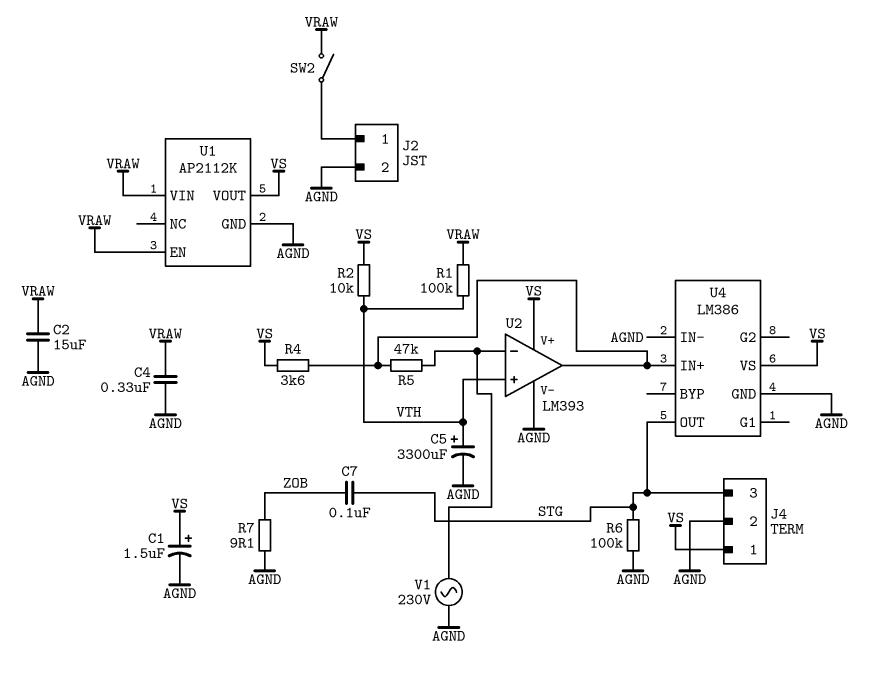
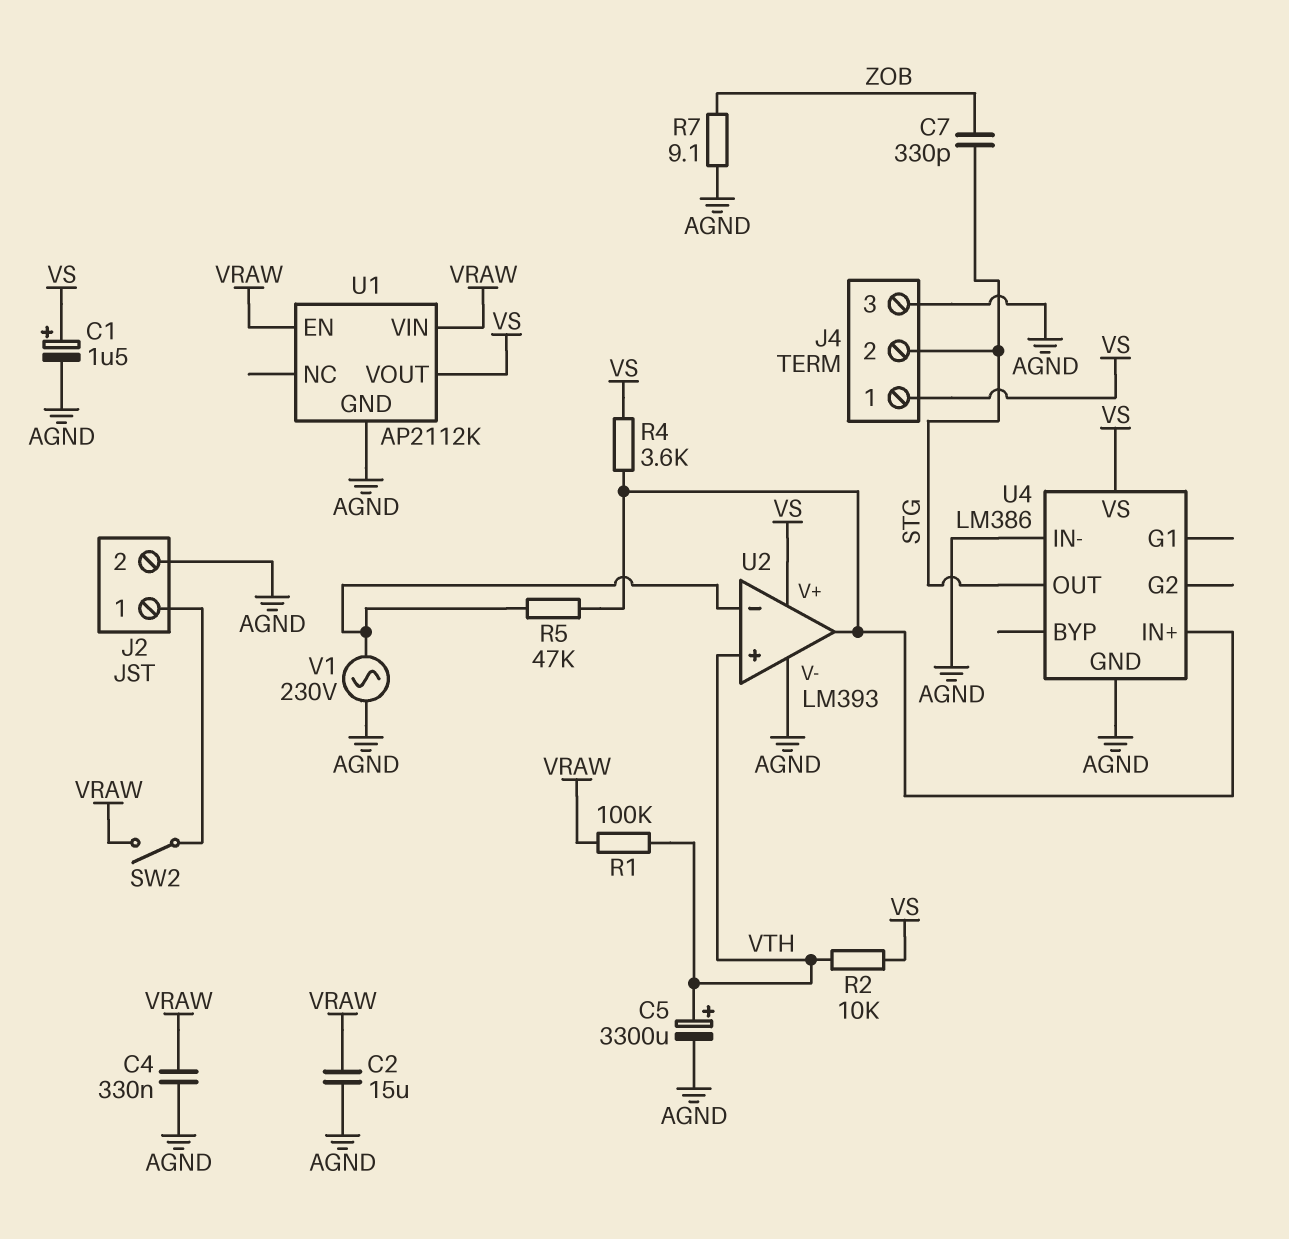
C7: 100nF (STG, ZOB) -> 330pF (STG, ZOB)
J4 pin 2: AGND -> STG
J4 pin 3: STG -> AGND
R6: 100k (AGND, STG) -> none

